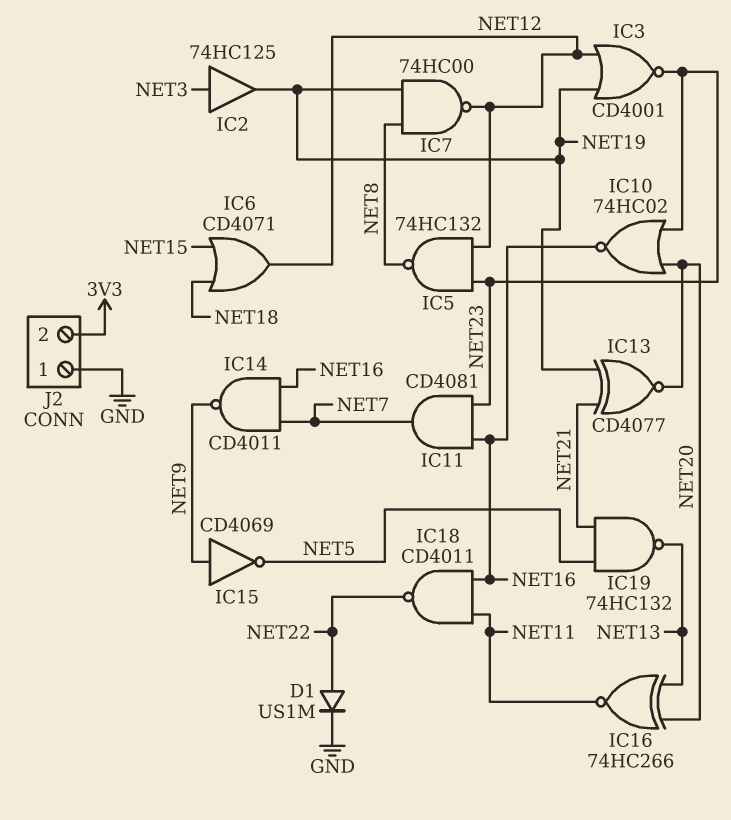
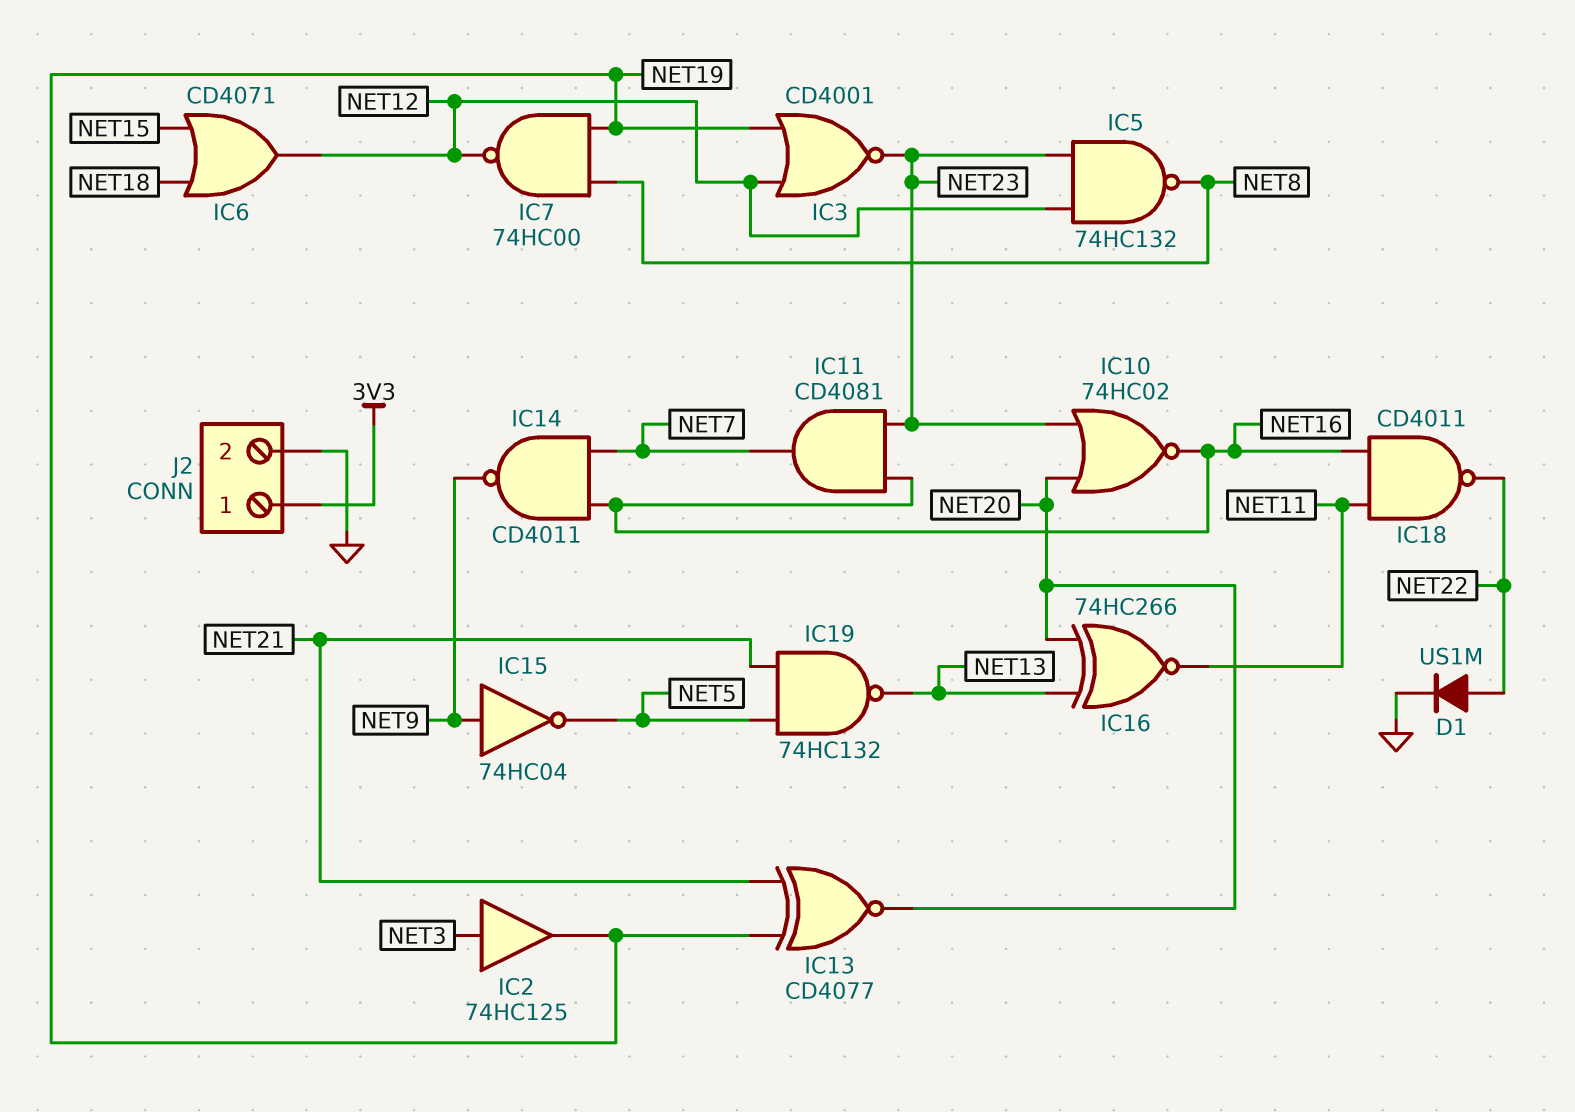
IC15: NOT CD4069 (in NET9, out NET5) -> NOT 74HC04 (in NET9, out NET5)
J2 pin 1: GND -> 3V3
J2 pin 2: 3V3 -> GND

